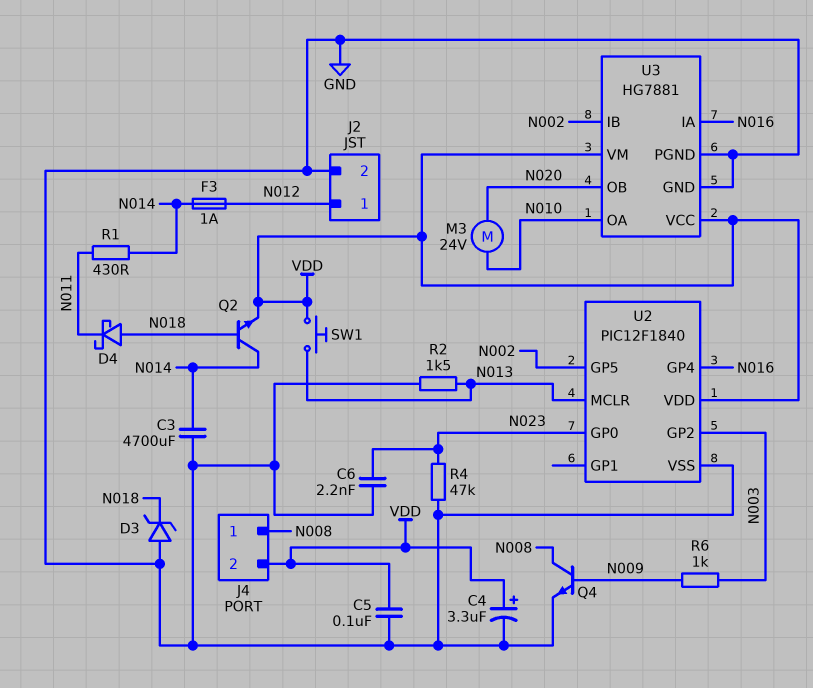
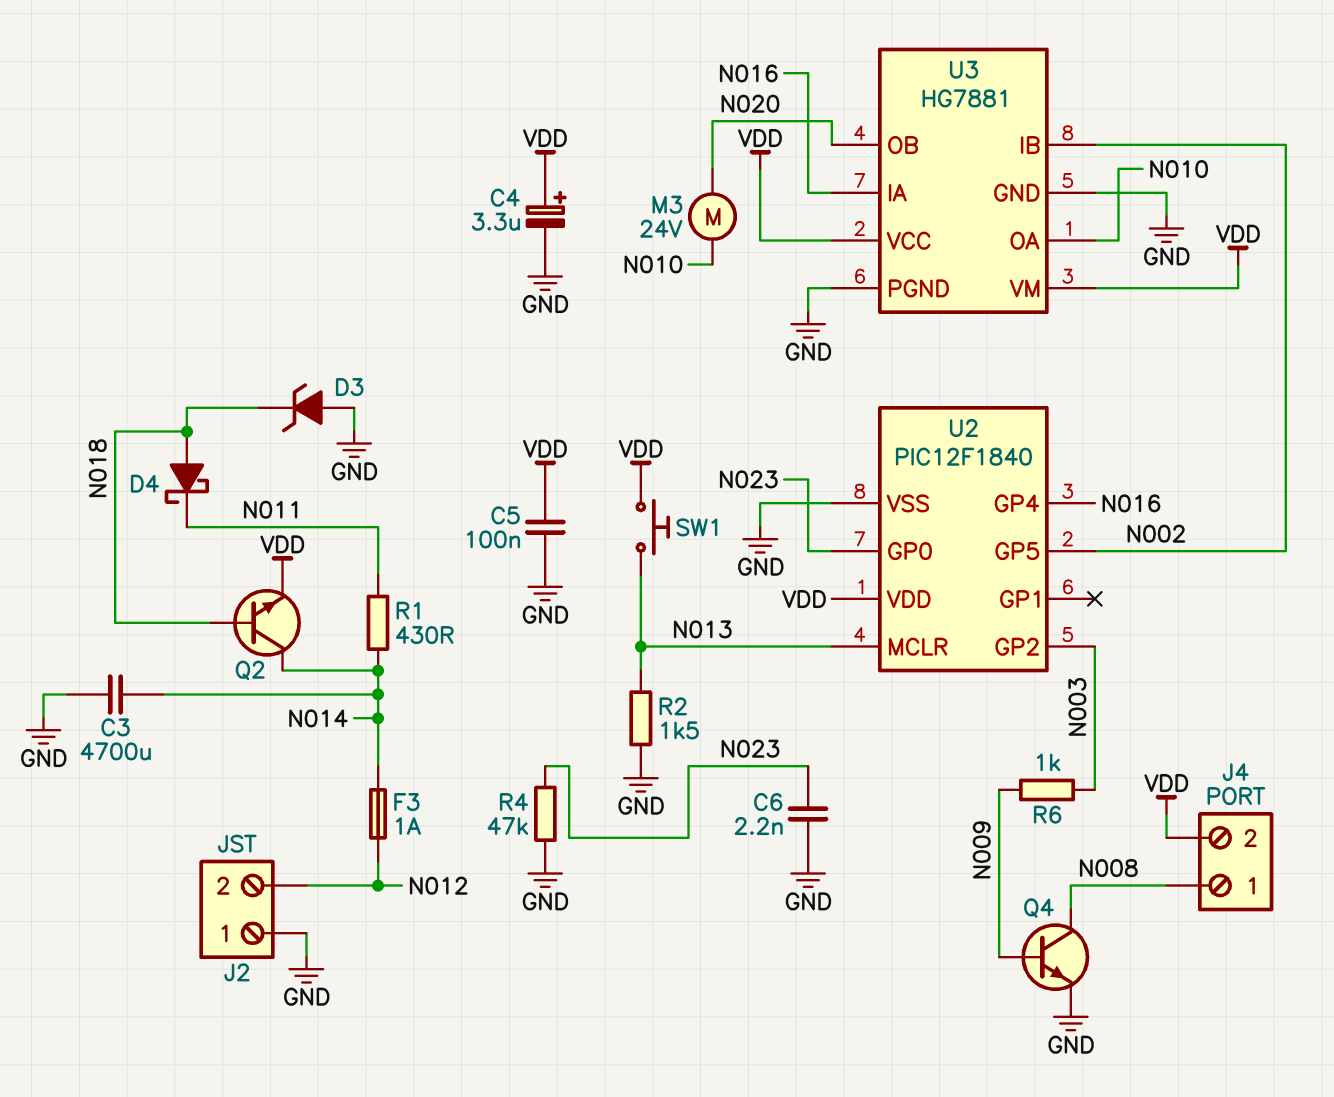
J2 pin 1: N012 -> GND
J2 pin 2: GND -> N012

